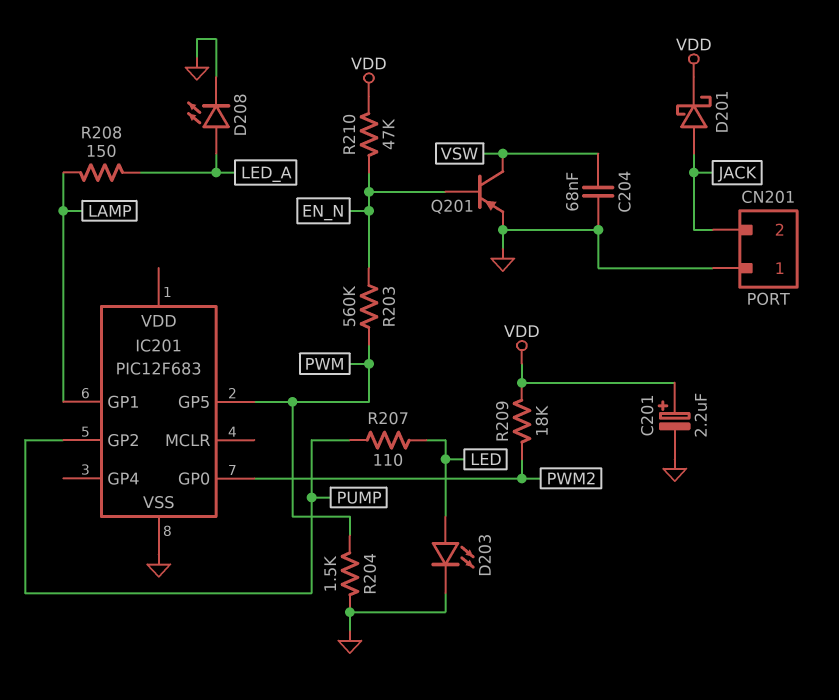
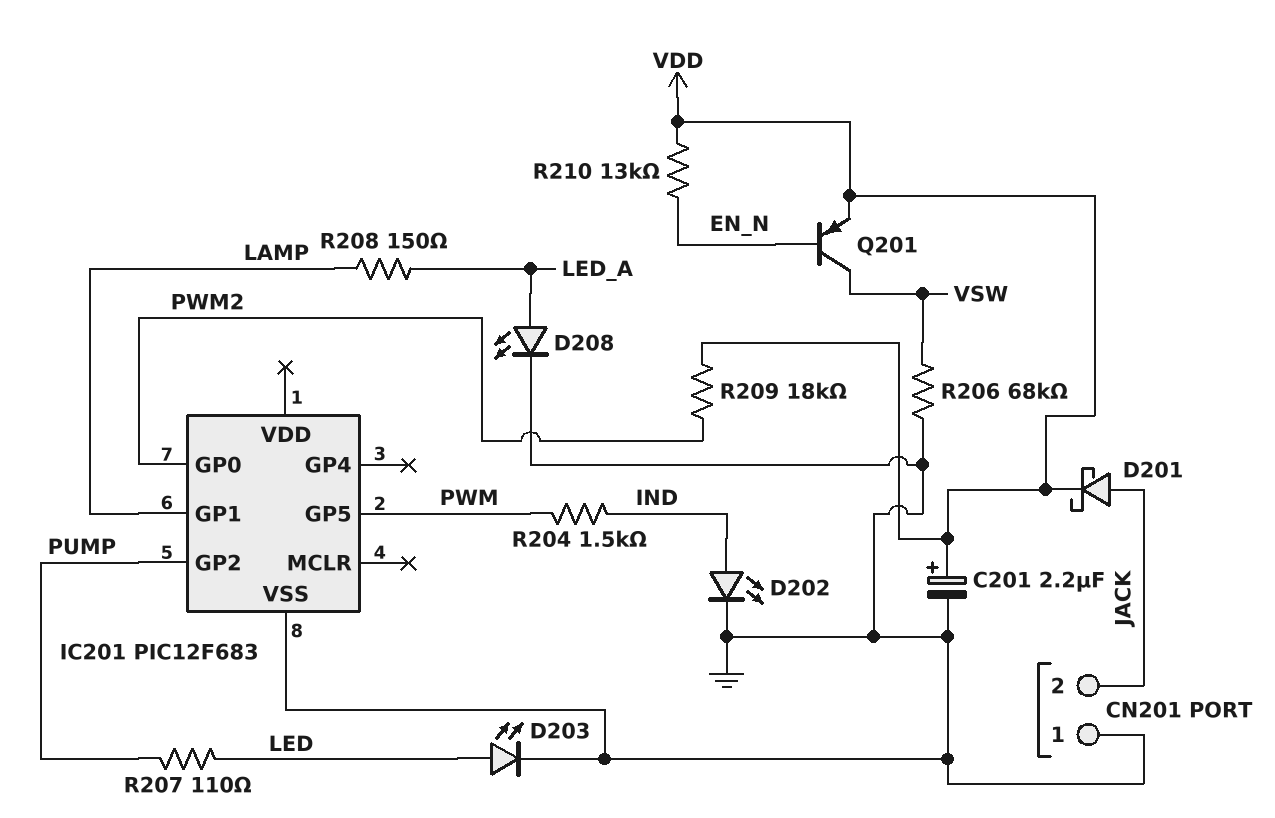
C204: 68nF (GND, VSW) -> none
D202: none -> LED (A IND, K GND)
Q201: PNP (B EN_N, C VSW, E GND) -> PNP (B EN_N, C VSW, E VDD)
R203: 560k (EN_N, PWM) -> none
R204: 1.5k (GND, PWM) -> 1.5k (IND, PWM)
R206: none -> 68k (GND, VSW)
R210: 47k (EN_N, VDD) -> 13k (EN_N, VDD)

